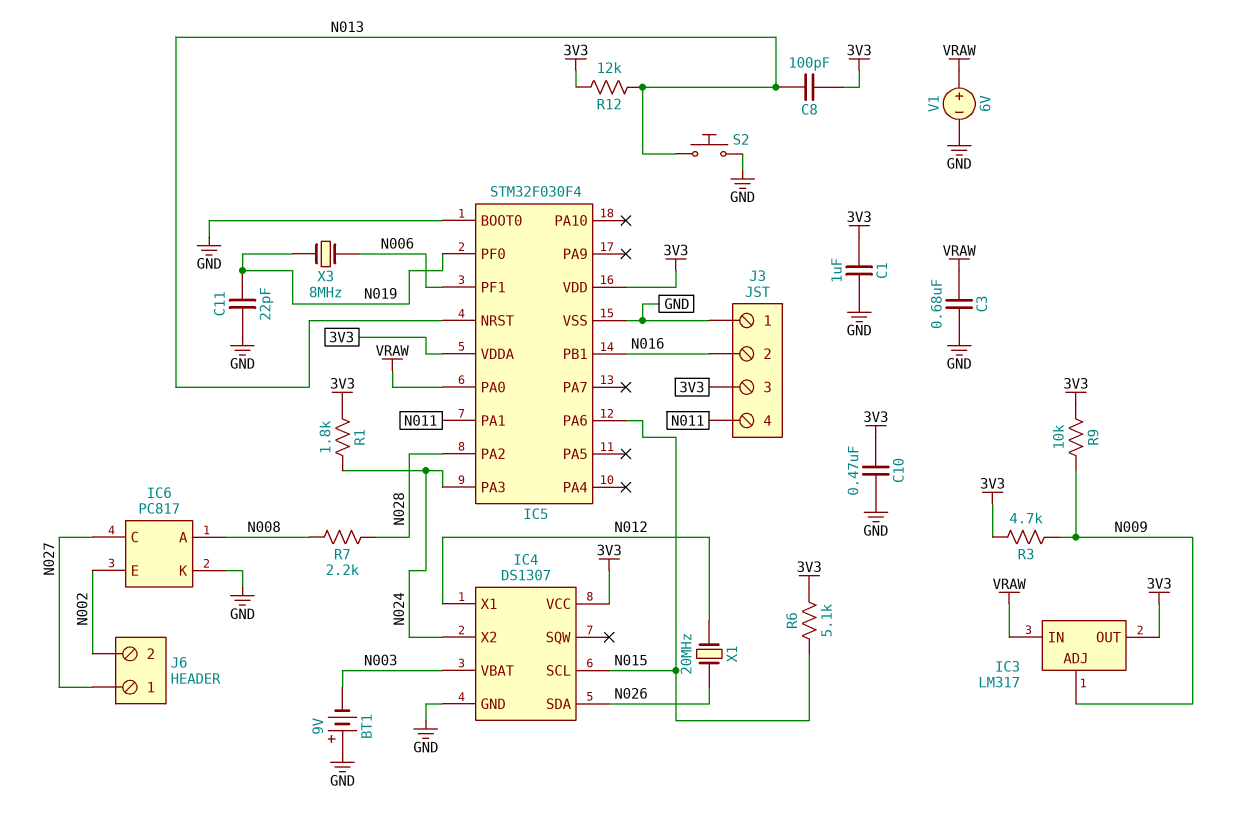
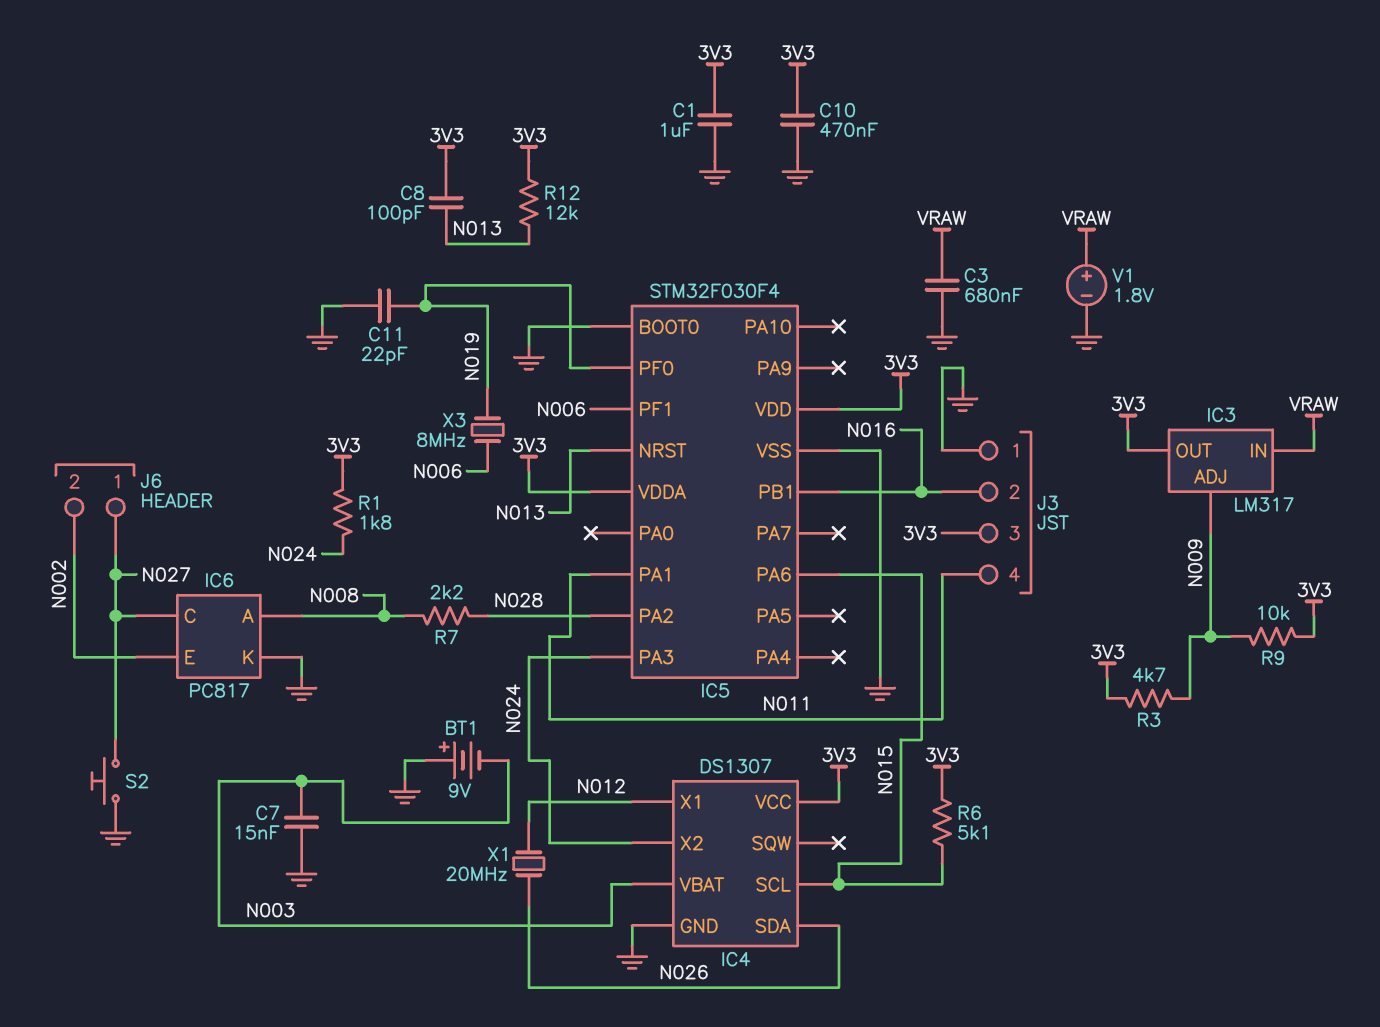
C7: none -> 15nF (GND, N003)
IC5 pin PA0: VRAW -> none
S2: button (GND, N013) -> button (GND, N027)
V1: 6V (plus VRAW, minus GND) -> 1.8V (plus VRAW, minus GND)

